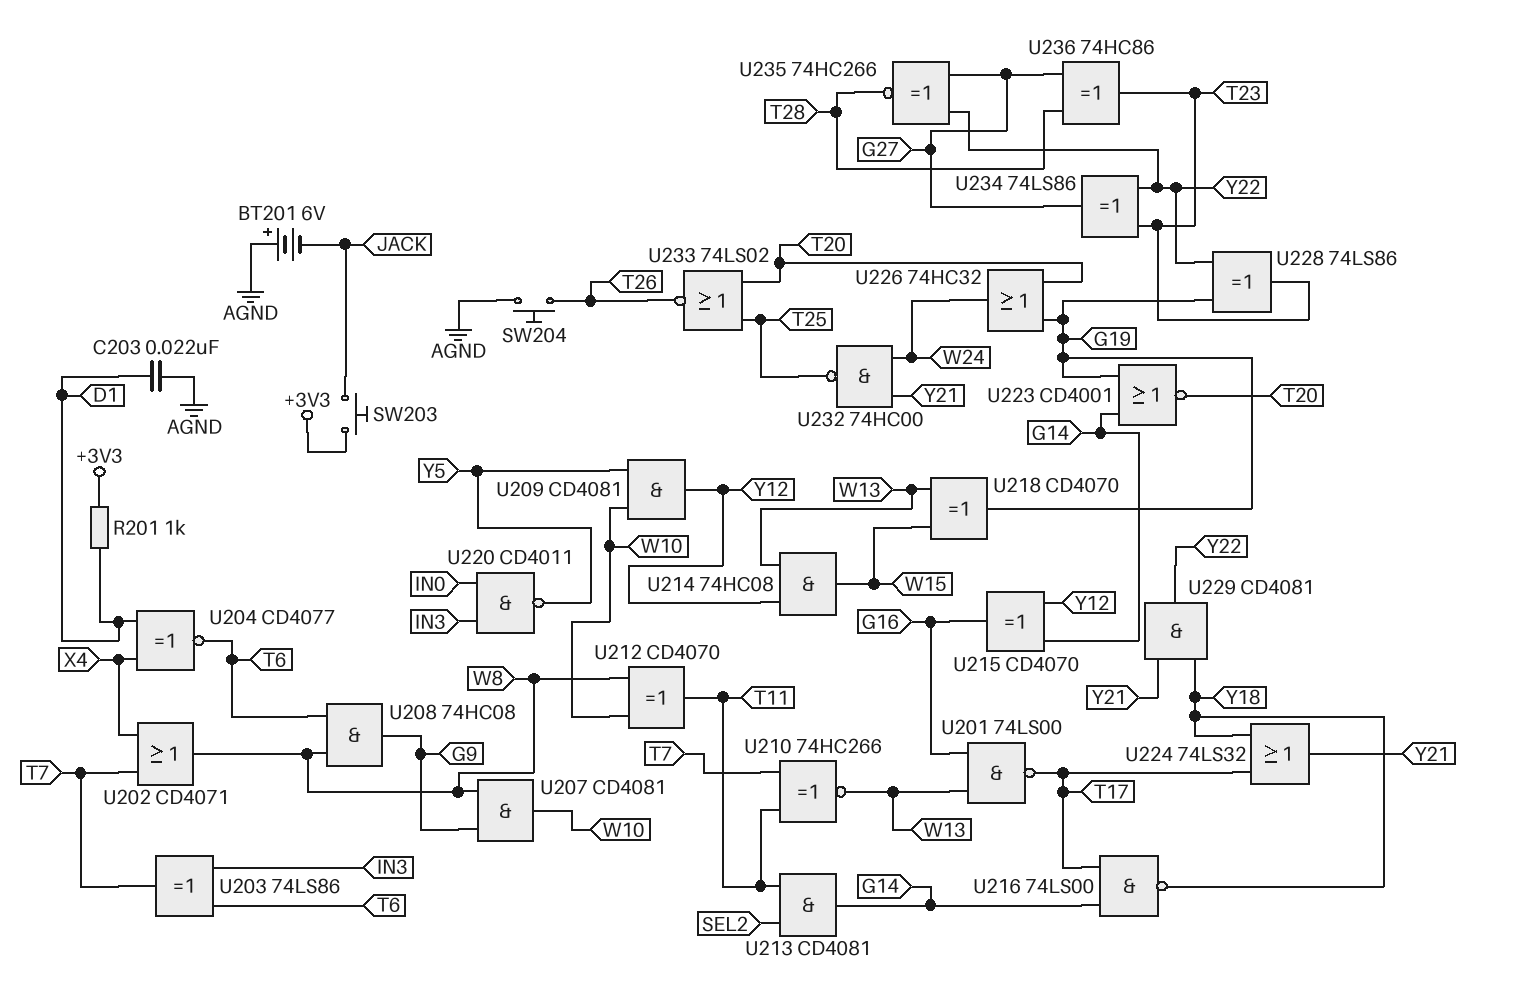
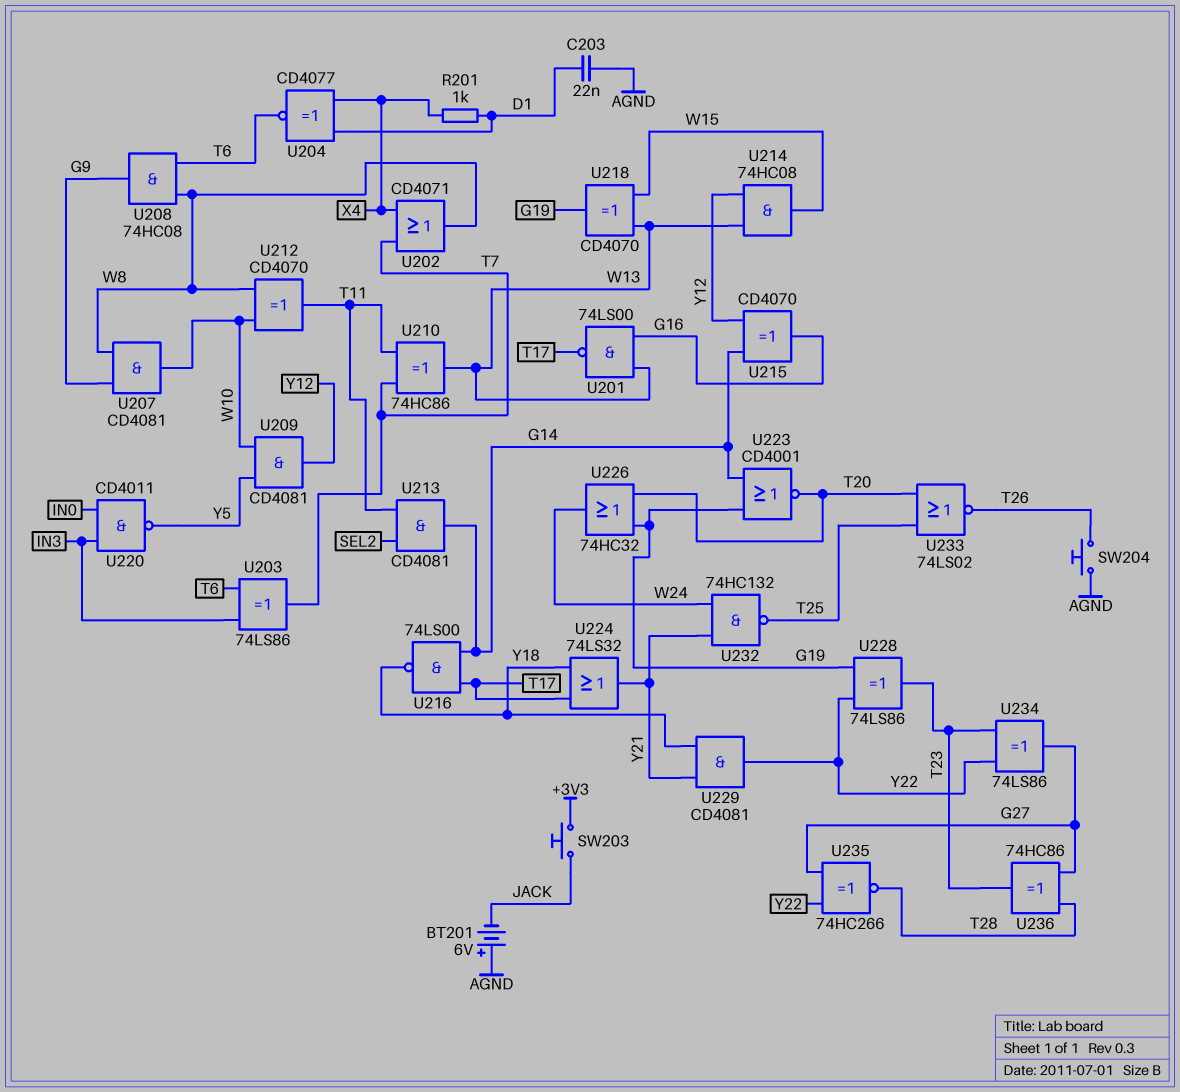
R201: 1k (+3V3, D1) -> 1k (D1, X4)
U210: XNOR 74HC266 (in T7, in T11, out W13) -> XOR 74HC86 (in T7, in T11, out W13)
U232: NAND 74HC00 (in W24, in Y21, out T25) -> NAND 74HC132 (in W24, in Y21, out T25)

